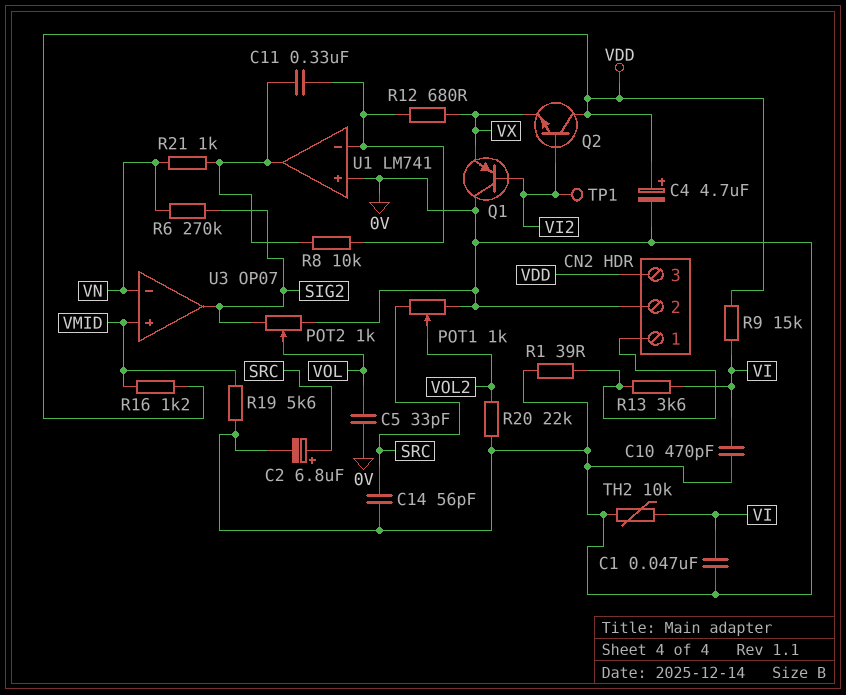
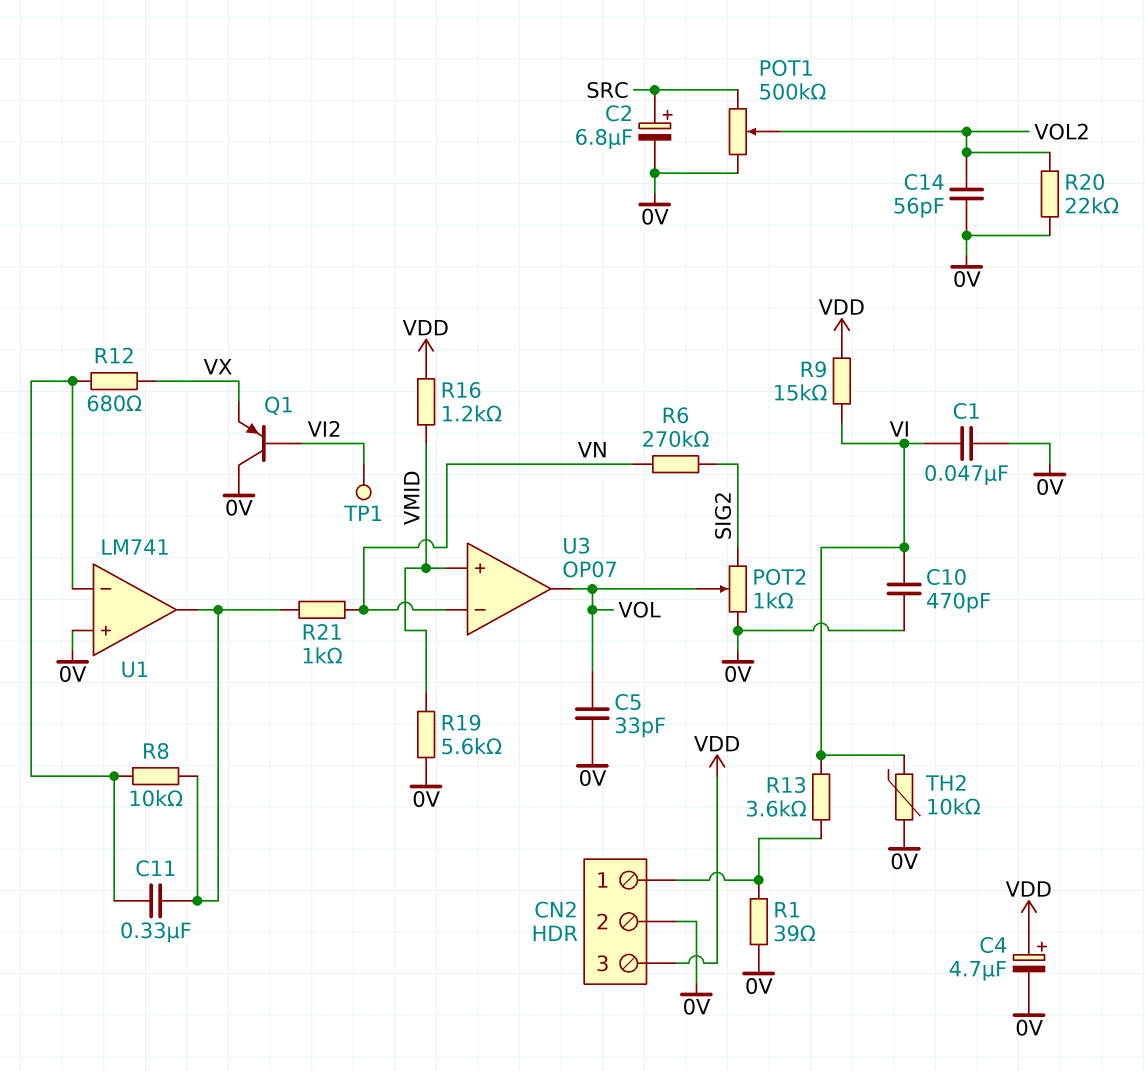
C14: 56pF (0V, SRC) -> 56pF (0V, VOL2)
POT1: 1k (0V, SRC, wiper VOL2) -> 500k (0V, SRC, wiper VOL2)
Q2: NPN (B VI2, C VDD, E VX) -> none
U3 pin out: SIG2 -> VOL

